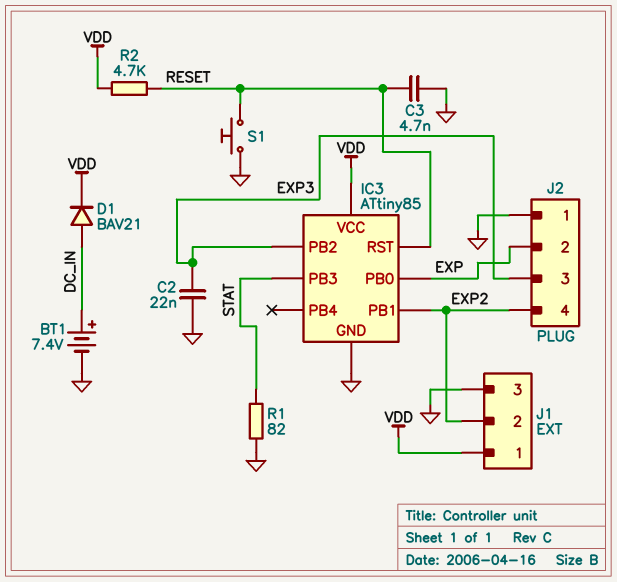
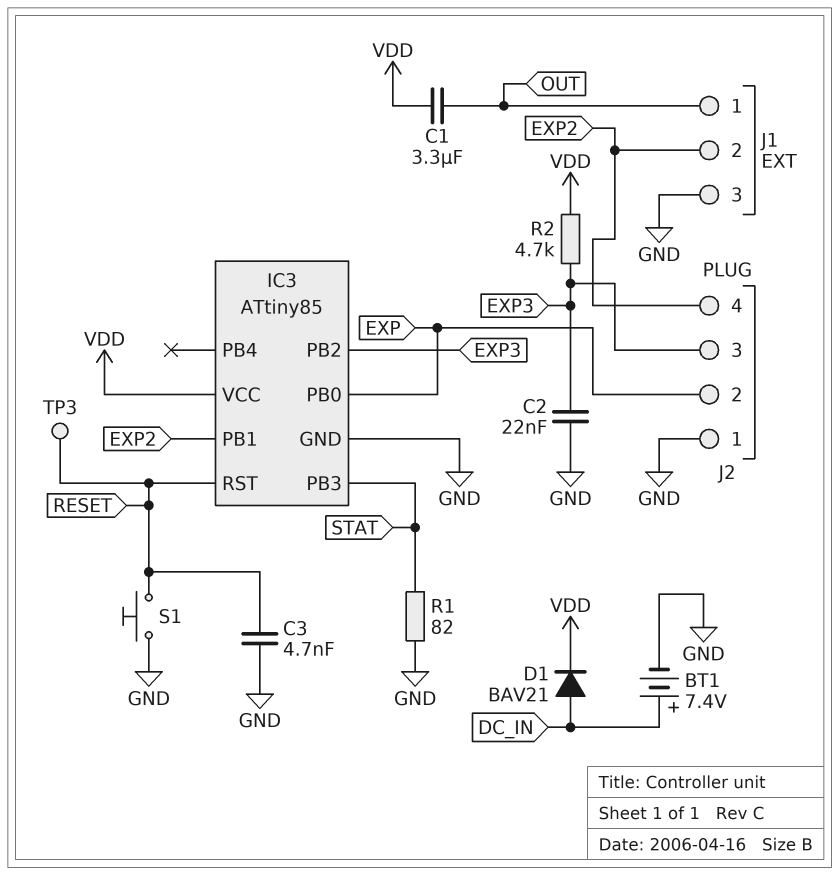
C1: none -> 3.3uF (OUT, VDD)
J1 pin 1: VDD -> OUT
R2: 4.7k (RESET, VDD) -> 4.7k (EXP3, VDD)
TP3: none -> test point (RESET)

